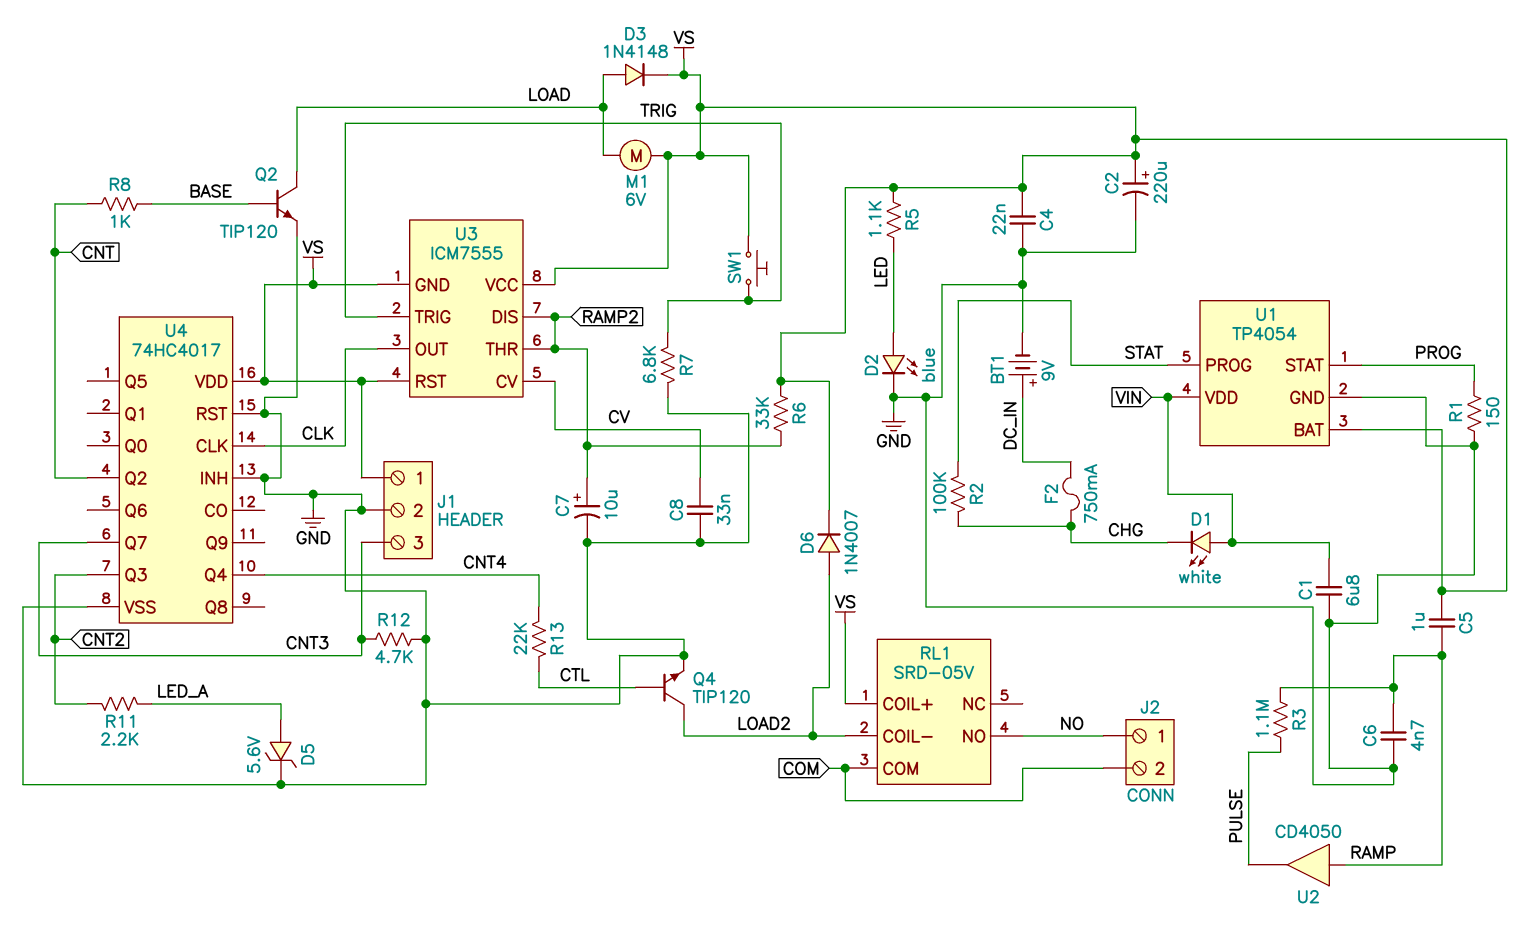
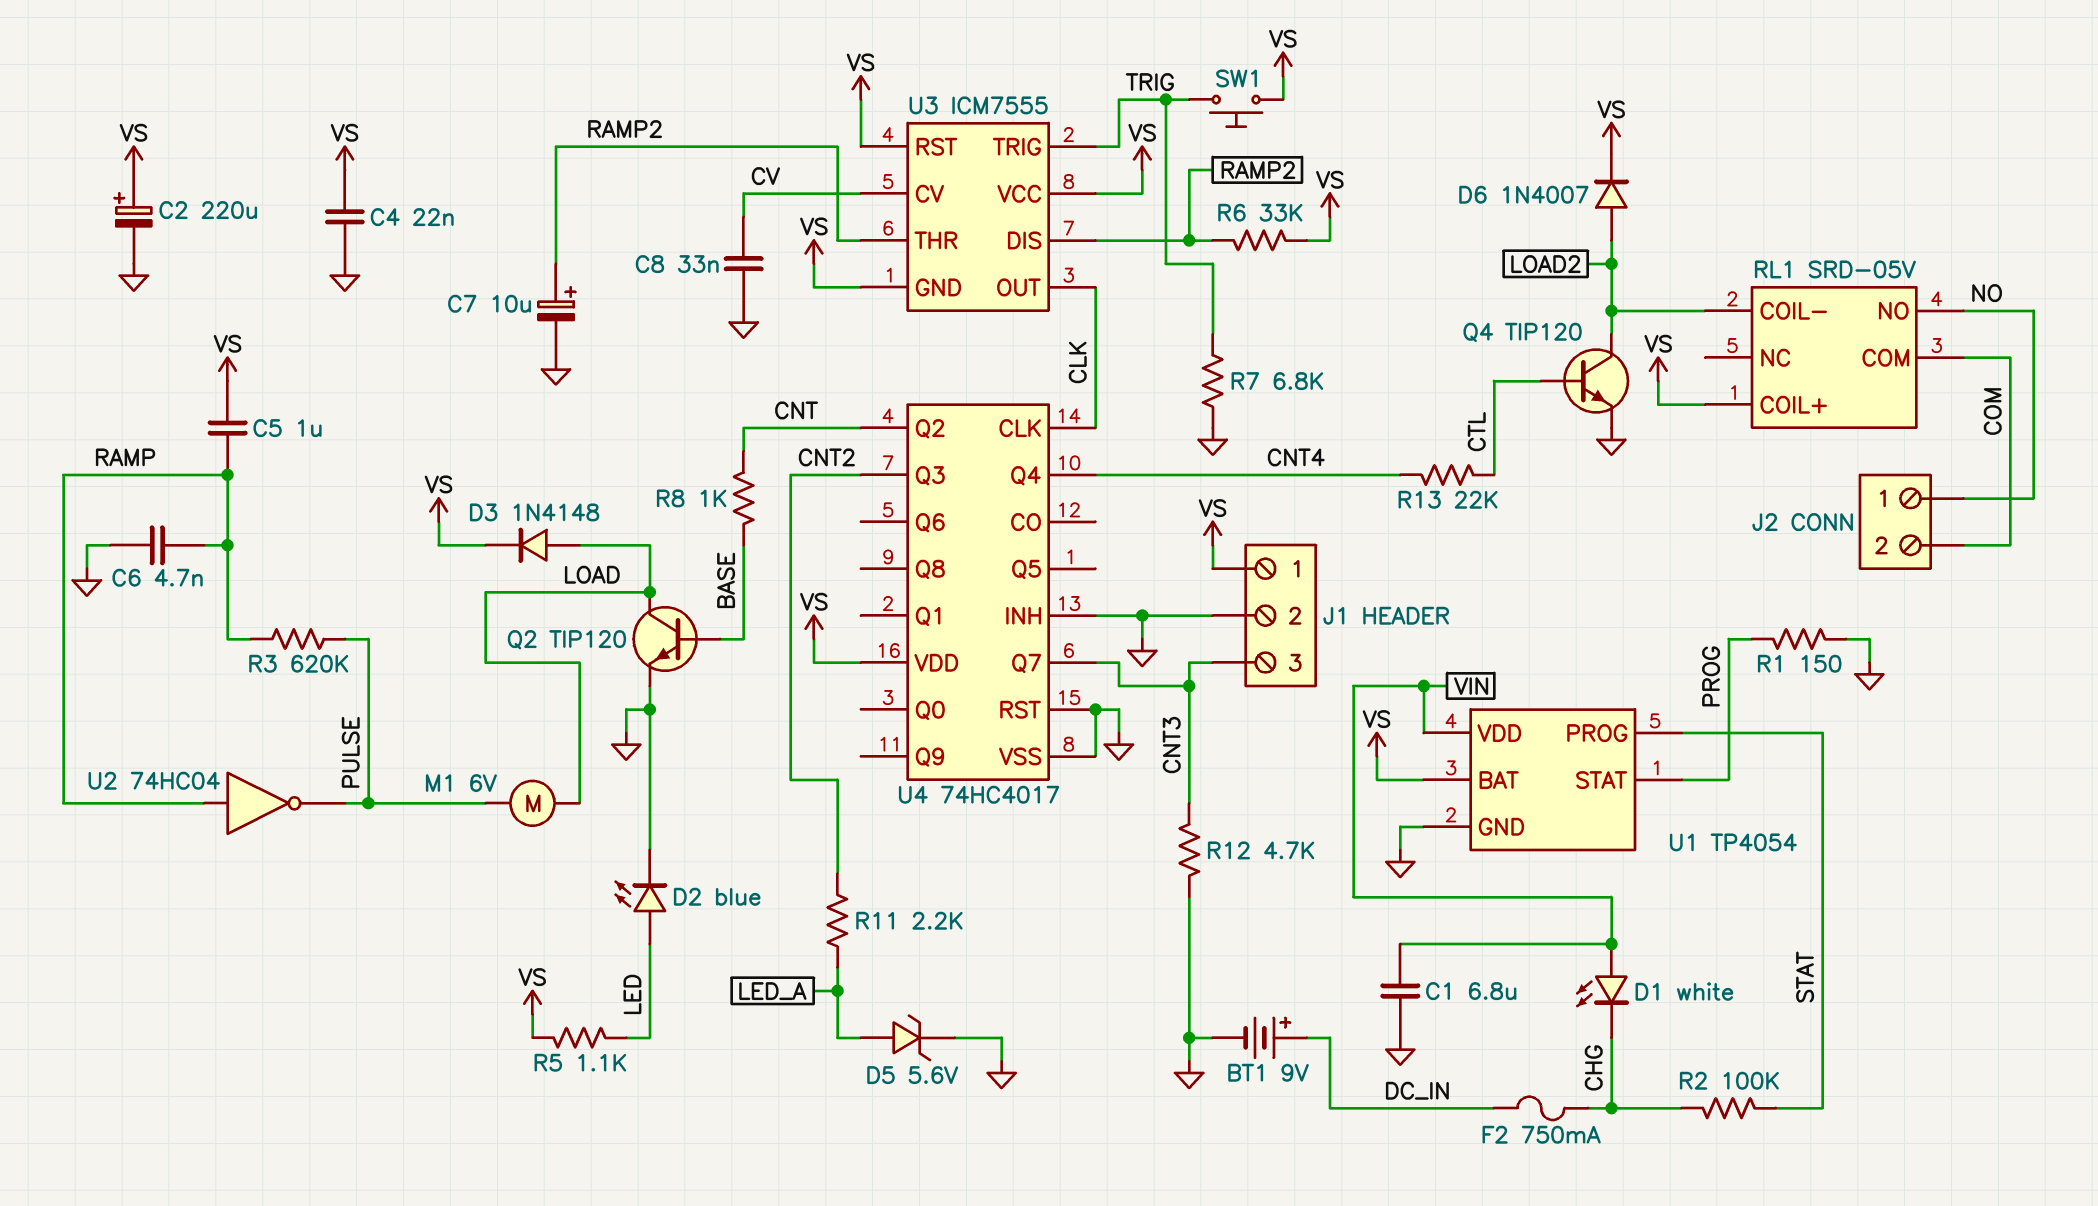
M1: motor 6V (LOAD, VS) -> motor 6V (LOAD, PULSE)
R3: 1.1M (PULSE, RAMP) -> 620k (PULSE, RAMP)
U2: buffer CD4050 (in RAMP, out PULSE) -> NOT 74HC04 (in RAMP, out PULSE)

